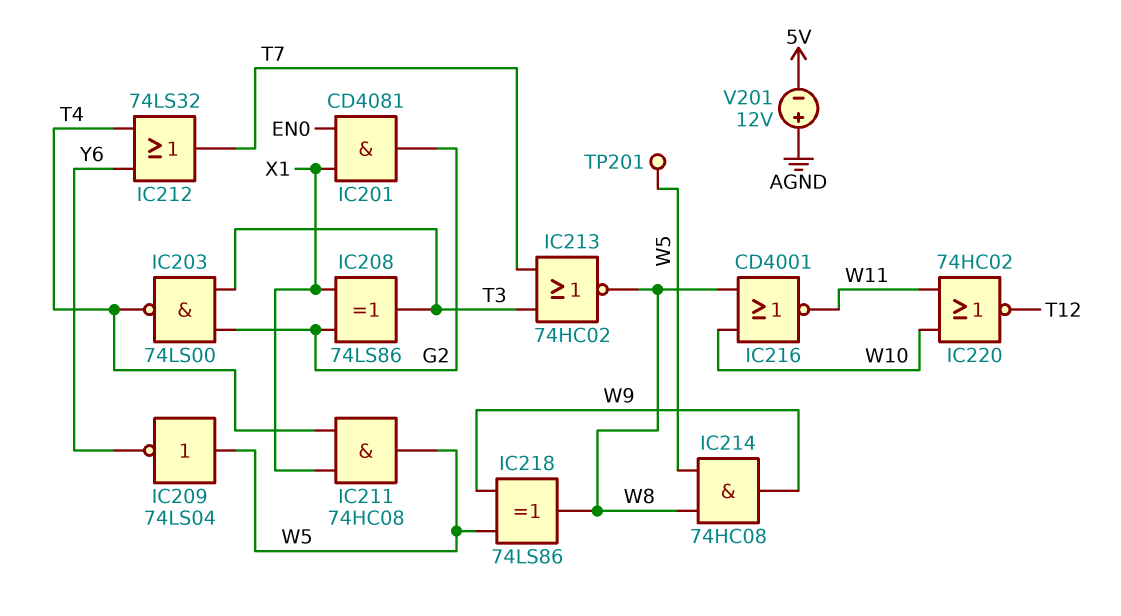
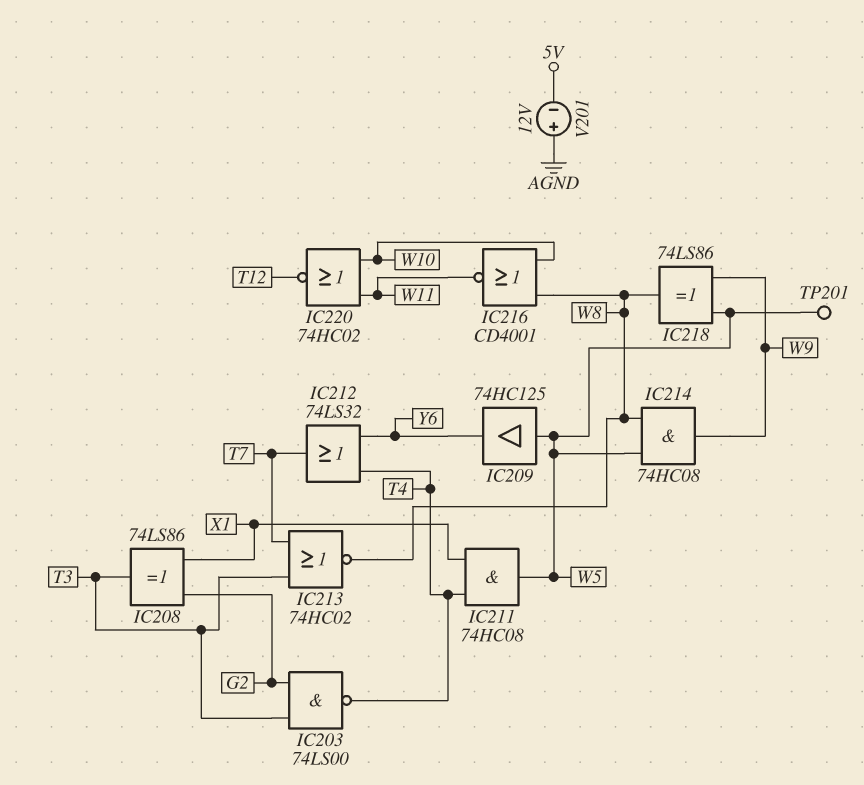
IC201: AND CD4081 (in EN0, in X1, out G2) -> none
IC209: NOT 74LS04 (in W5, out Y6) -> buffer 74HC125 (in W5, out Y6)

